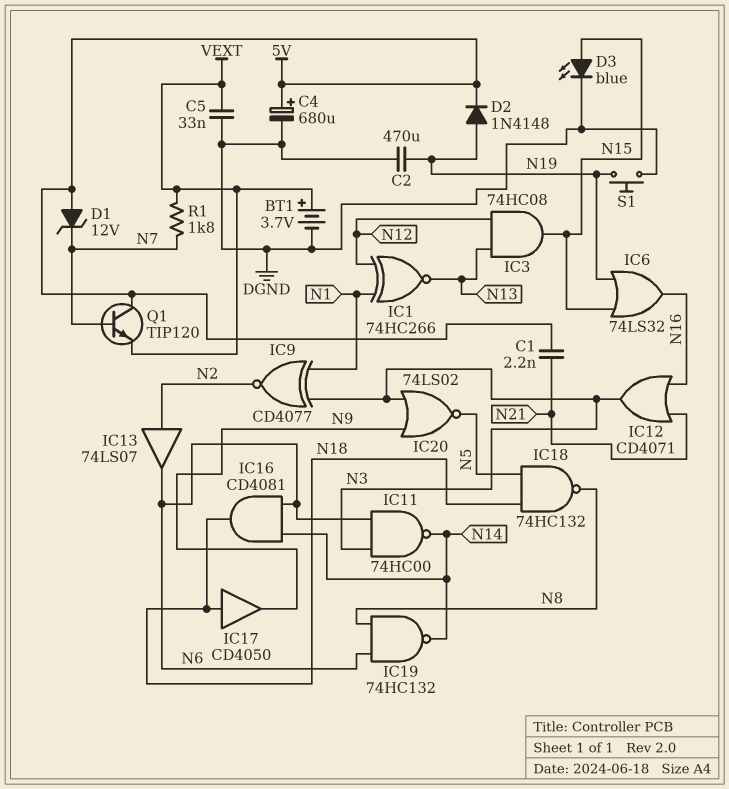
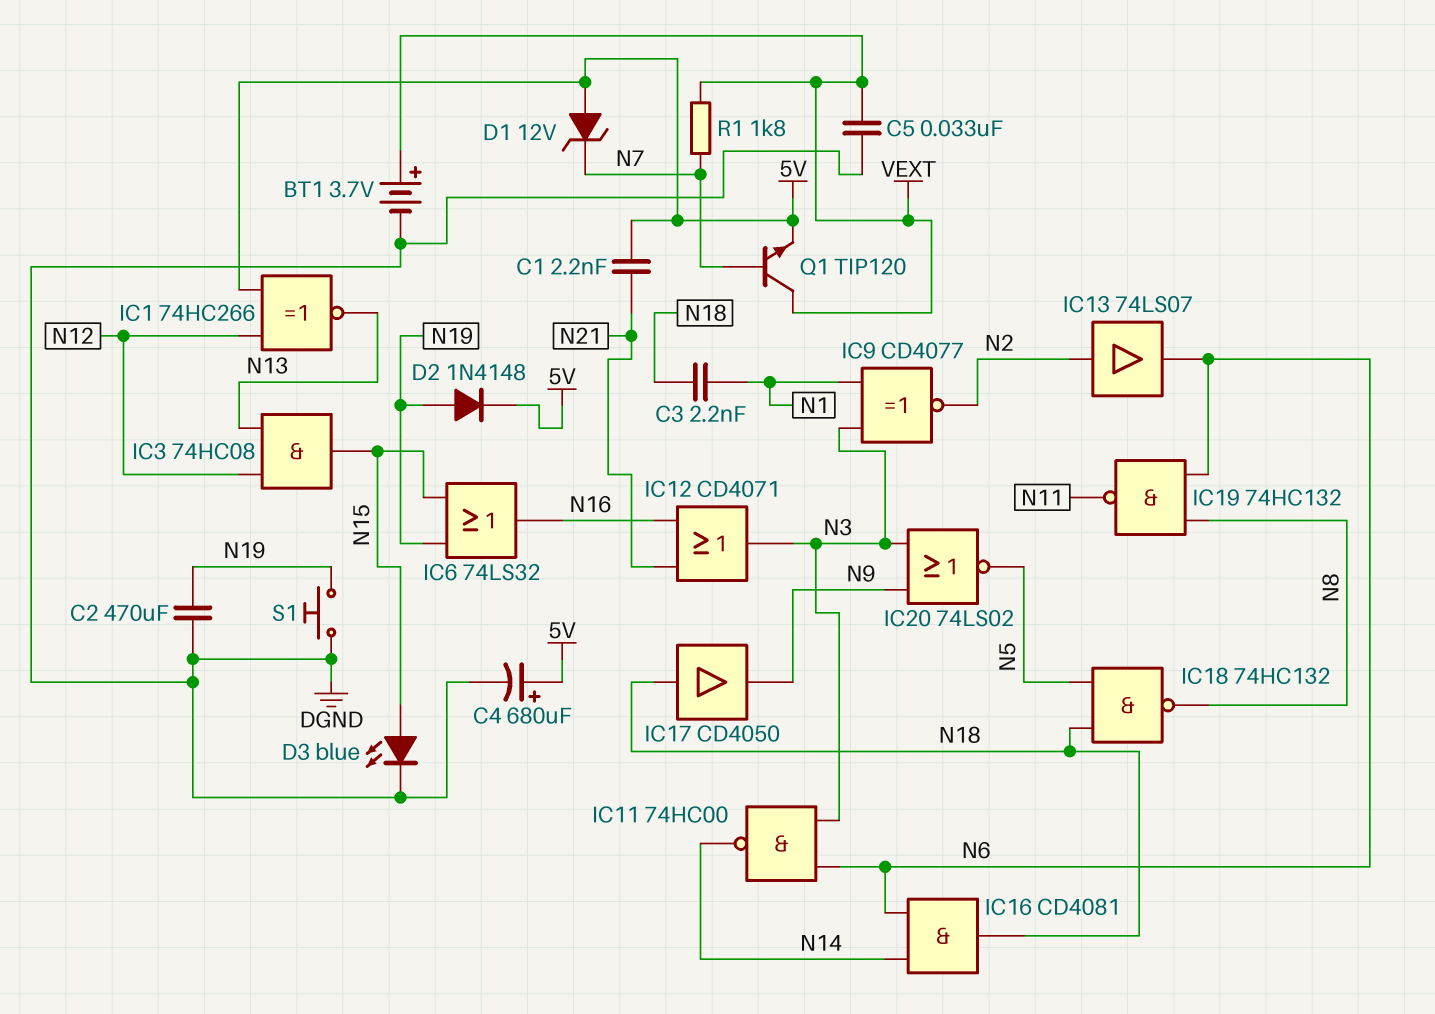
C3: none -> 2.2nF (N1, N18)
IC1: XNOR 74HC266 (in N1, in N12, out N13) -> XNOR 74HC266 (in 5V, in N12, out N13)
IC19: NAND 74HC132 (in N6, in N8, out N14) -> NAND 74HC132 (in N6, in N8, out N11)
Q1: NPN TIP120 (B N7, C 5V, E VEXT) -> NPN TIP120 (B N7, C VEXT, E 5V)

